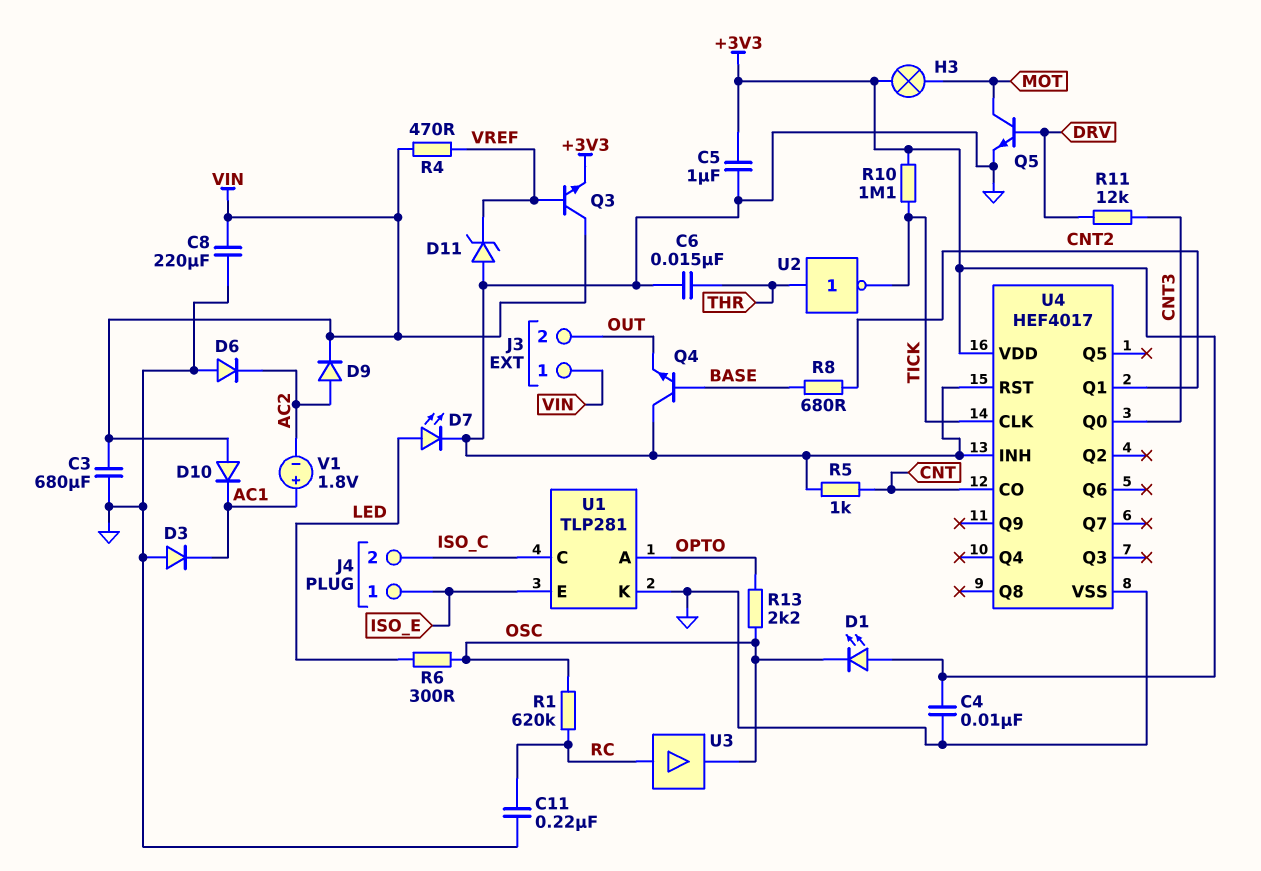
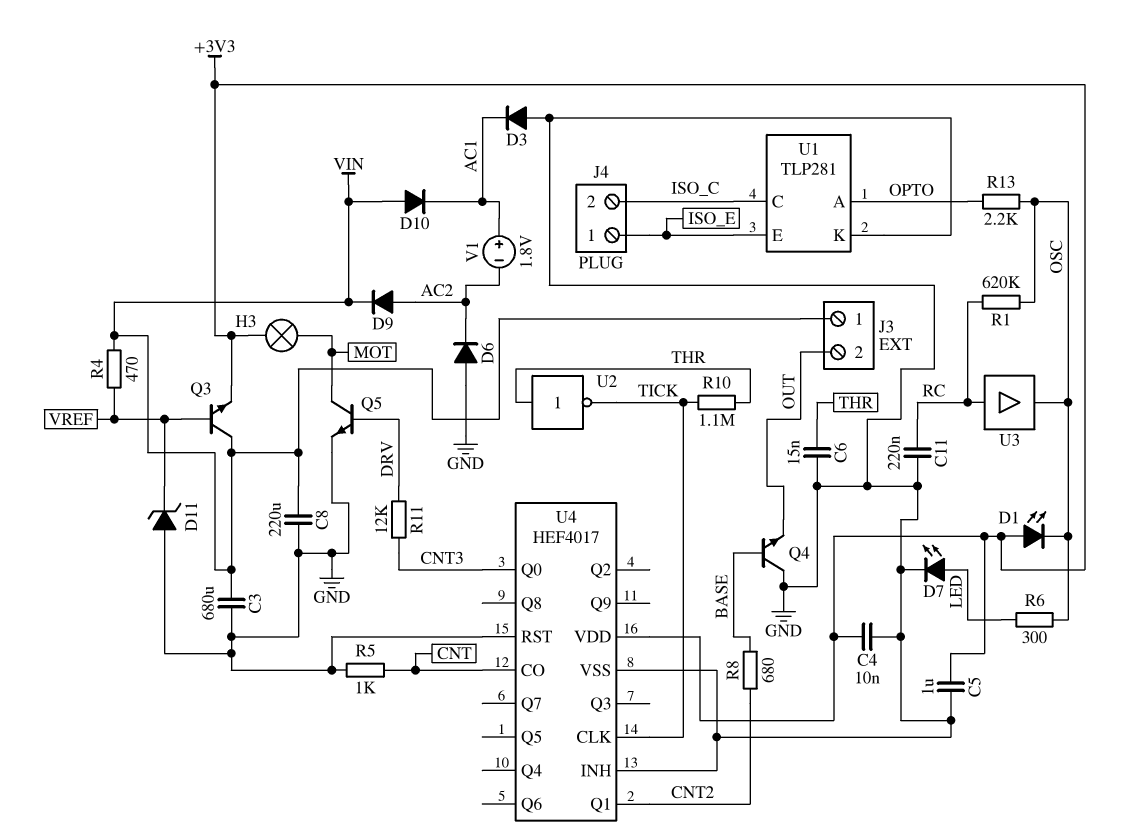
R10: 1.1M (+3V3, TICK) -> 1.1M (THR, TICK)

